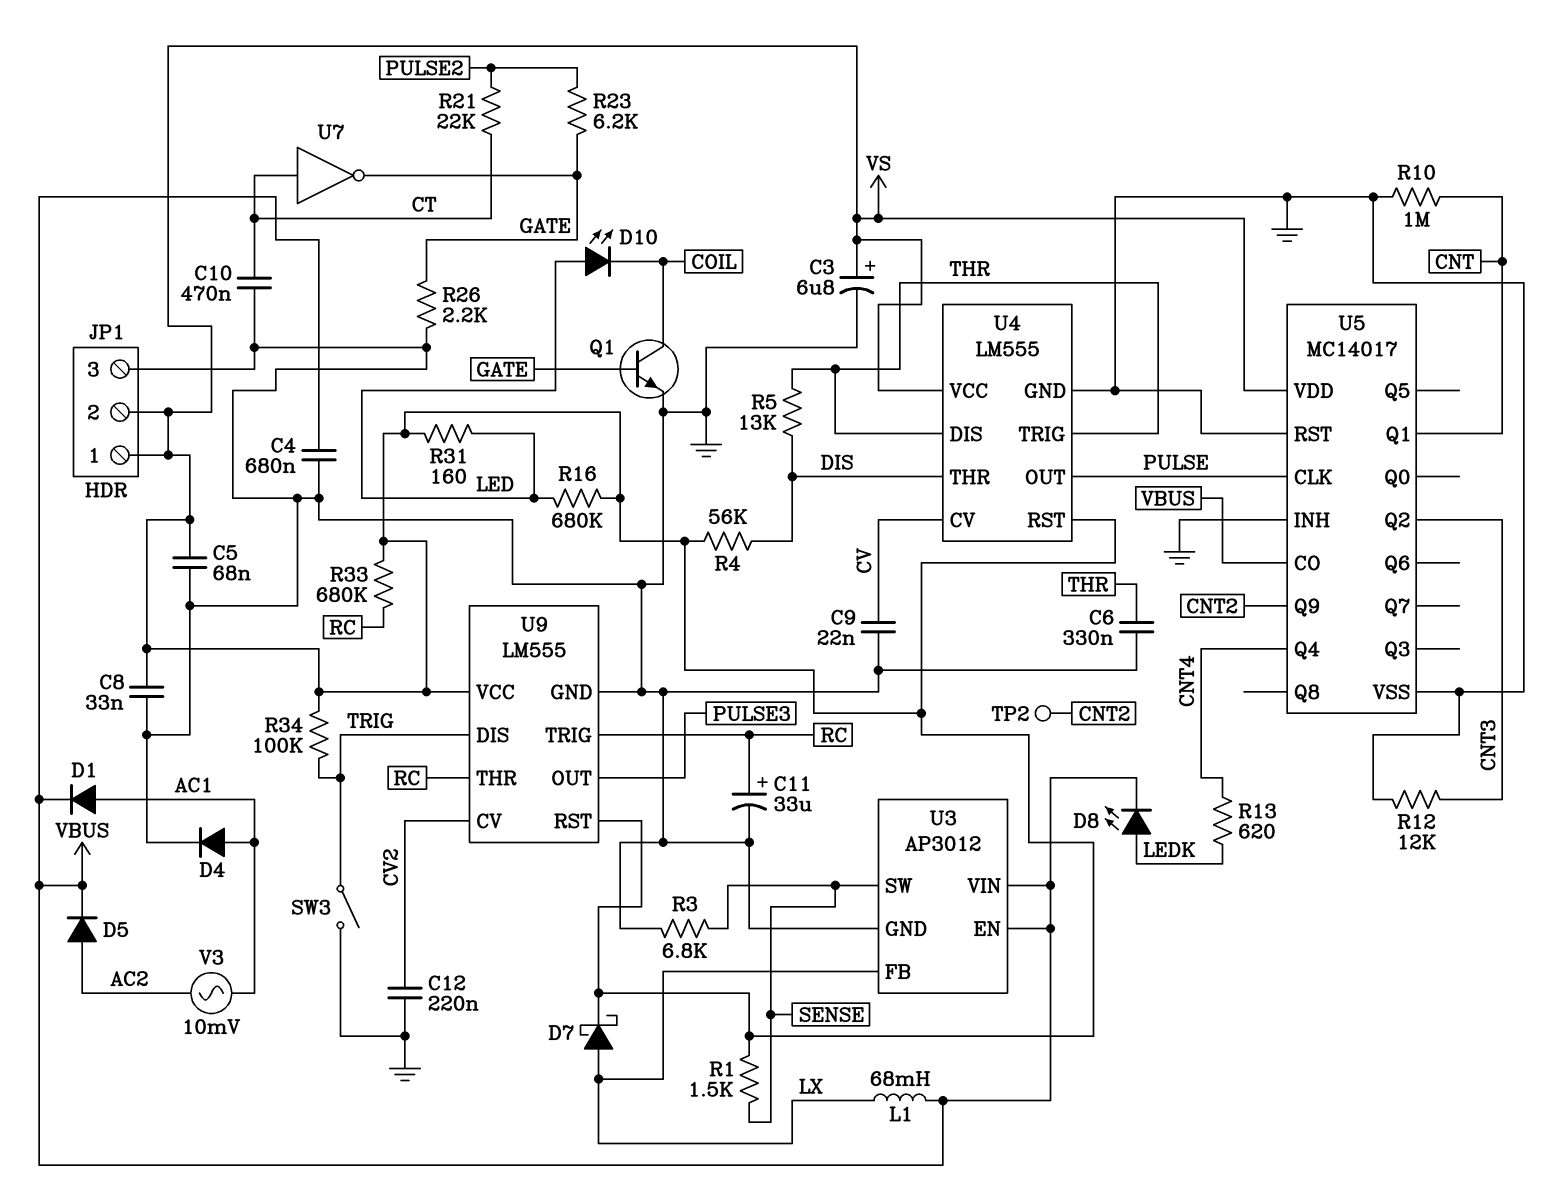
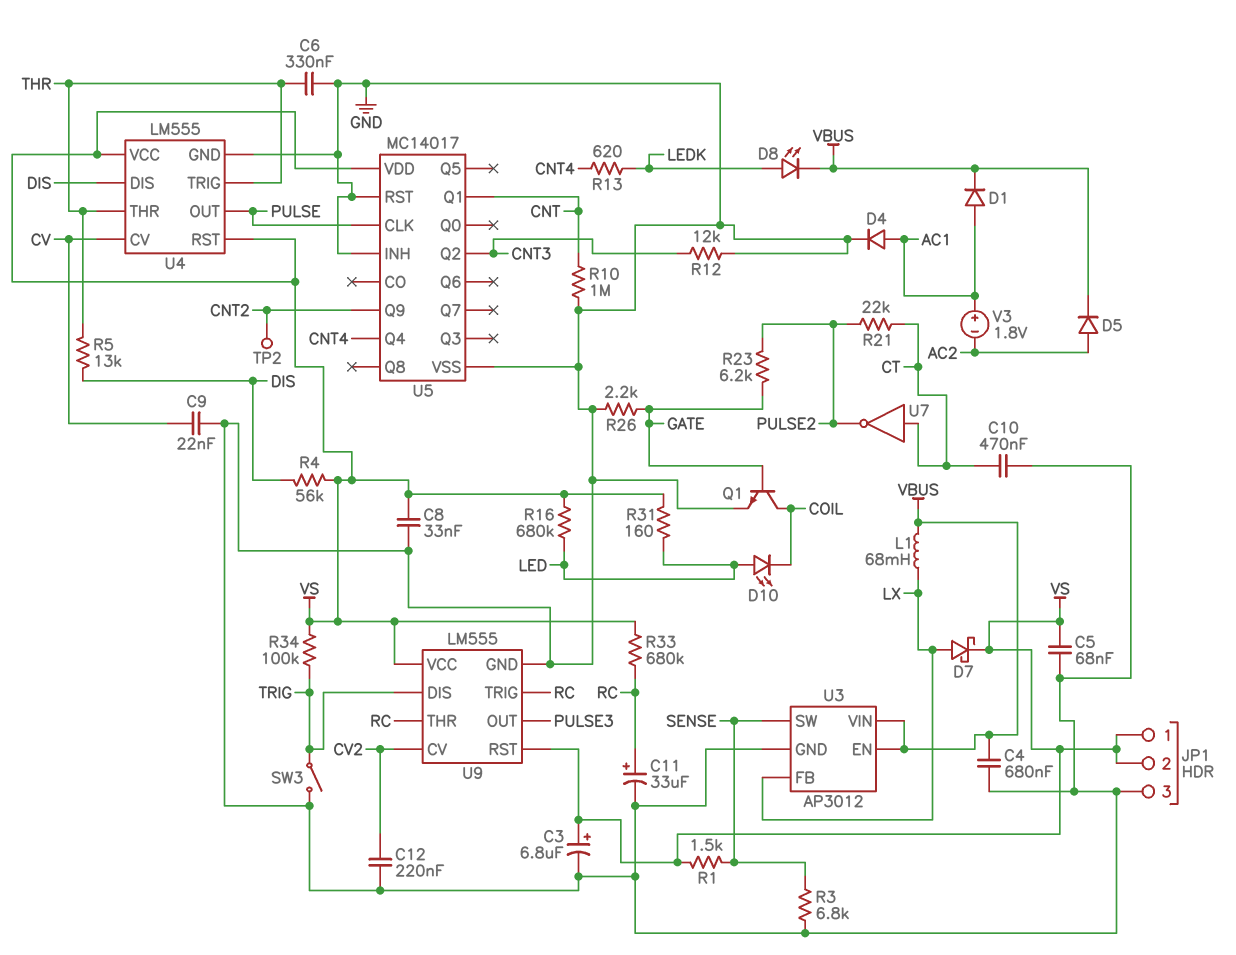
U4 pin DIS: THR -> DIS
U4 pin THR: DIS -> THR
U5 pin CO: VBUS -> none
U7: NOT (in CT, out GATE) -> NOT (in CT, out PULSE2)
V3: AC 10mV (AC1, AC2) -> 1.8V (plus AC1, minus AC2)

